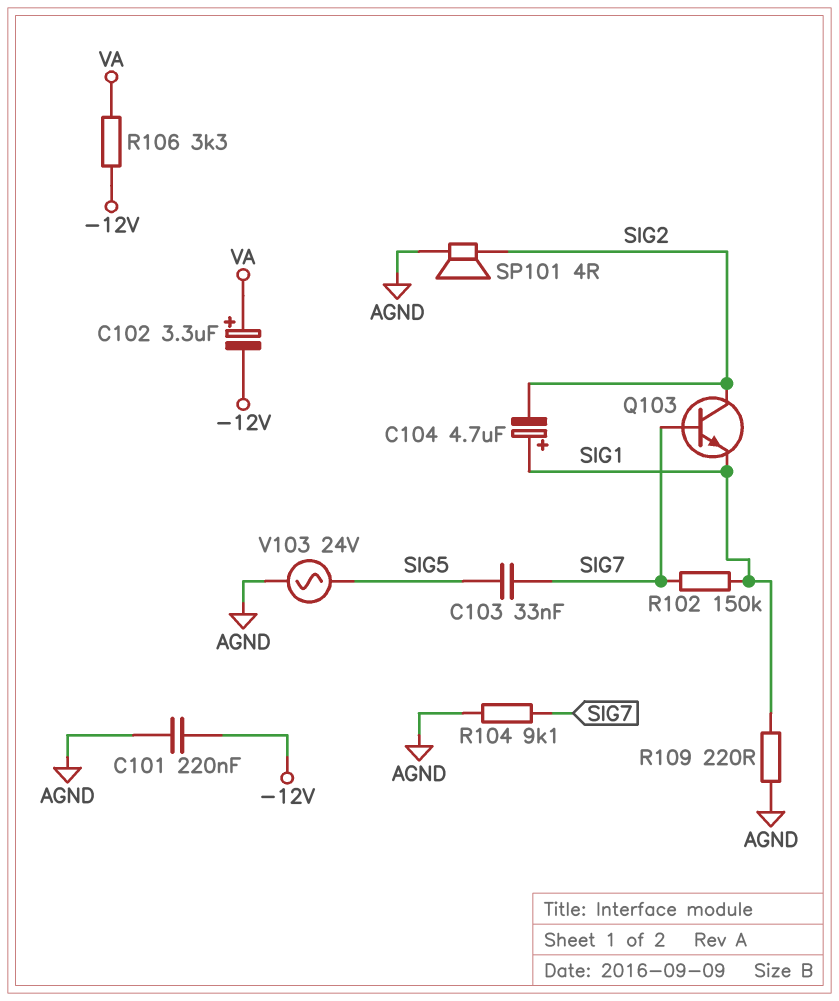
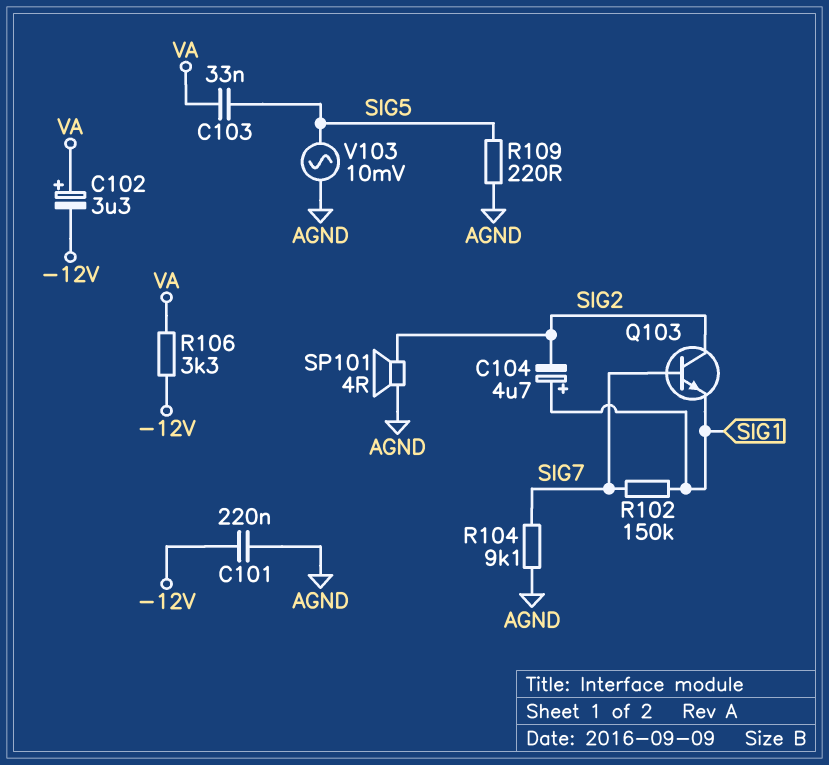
C103: 33nF (SIG5, SIG7) -> 33nF (SIG5, VA)
R109: 220 (AGND, SIG1) -> 220 (AGND, SIG5)
V103: AC 24V (AGND, SIG5) -> AC 10mV (AGND, SIG5)

